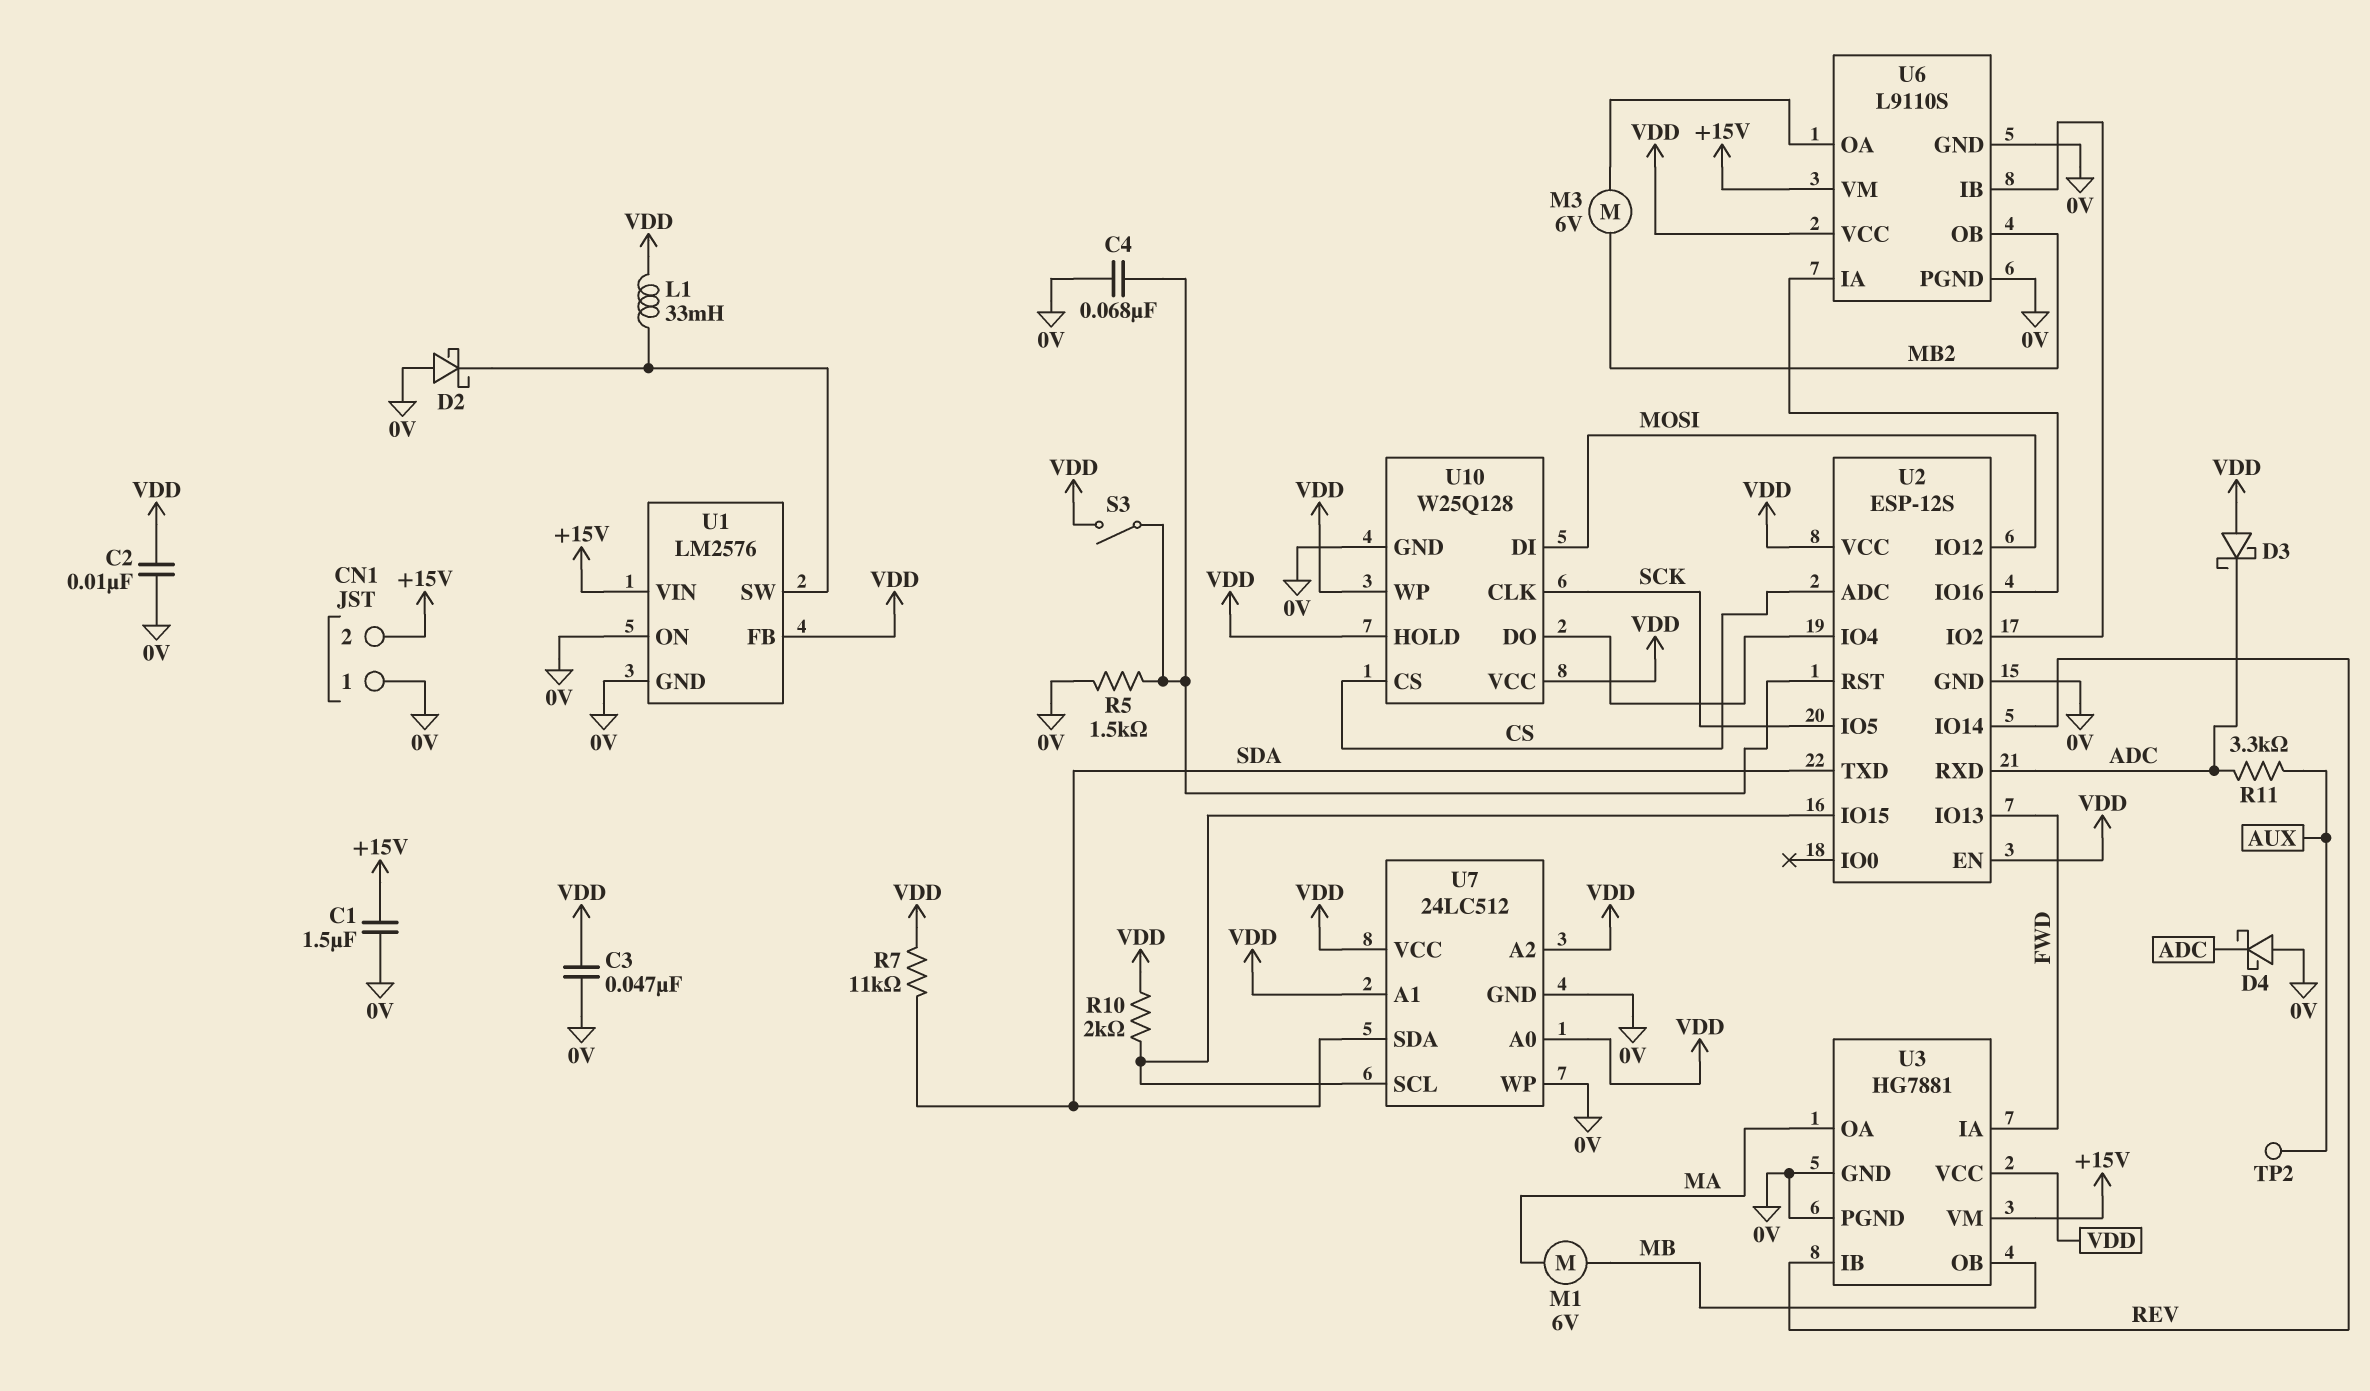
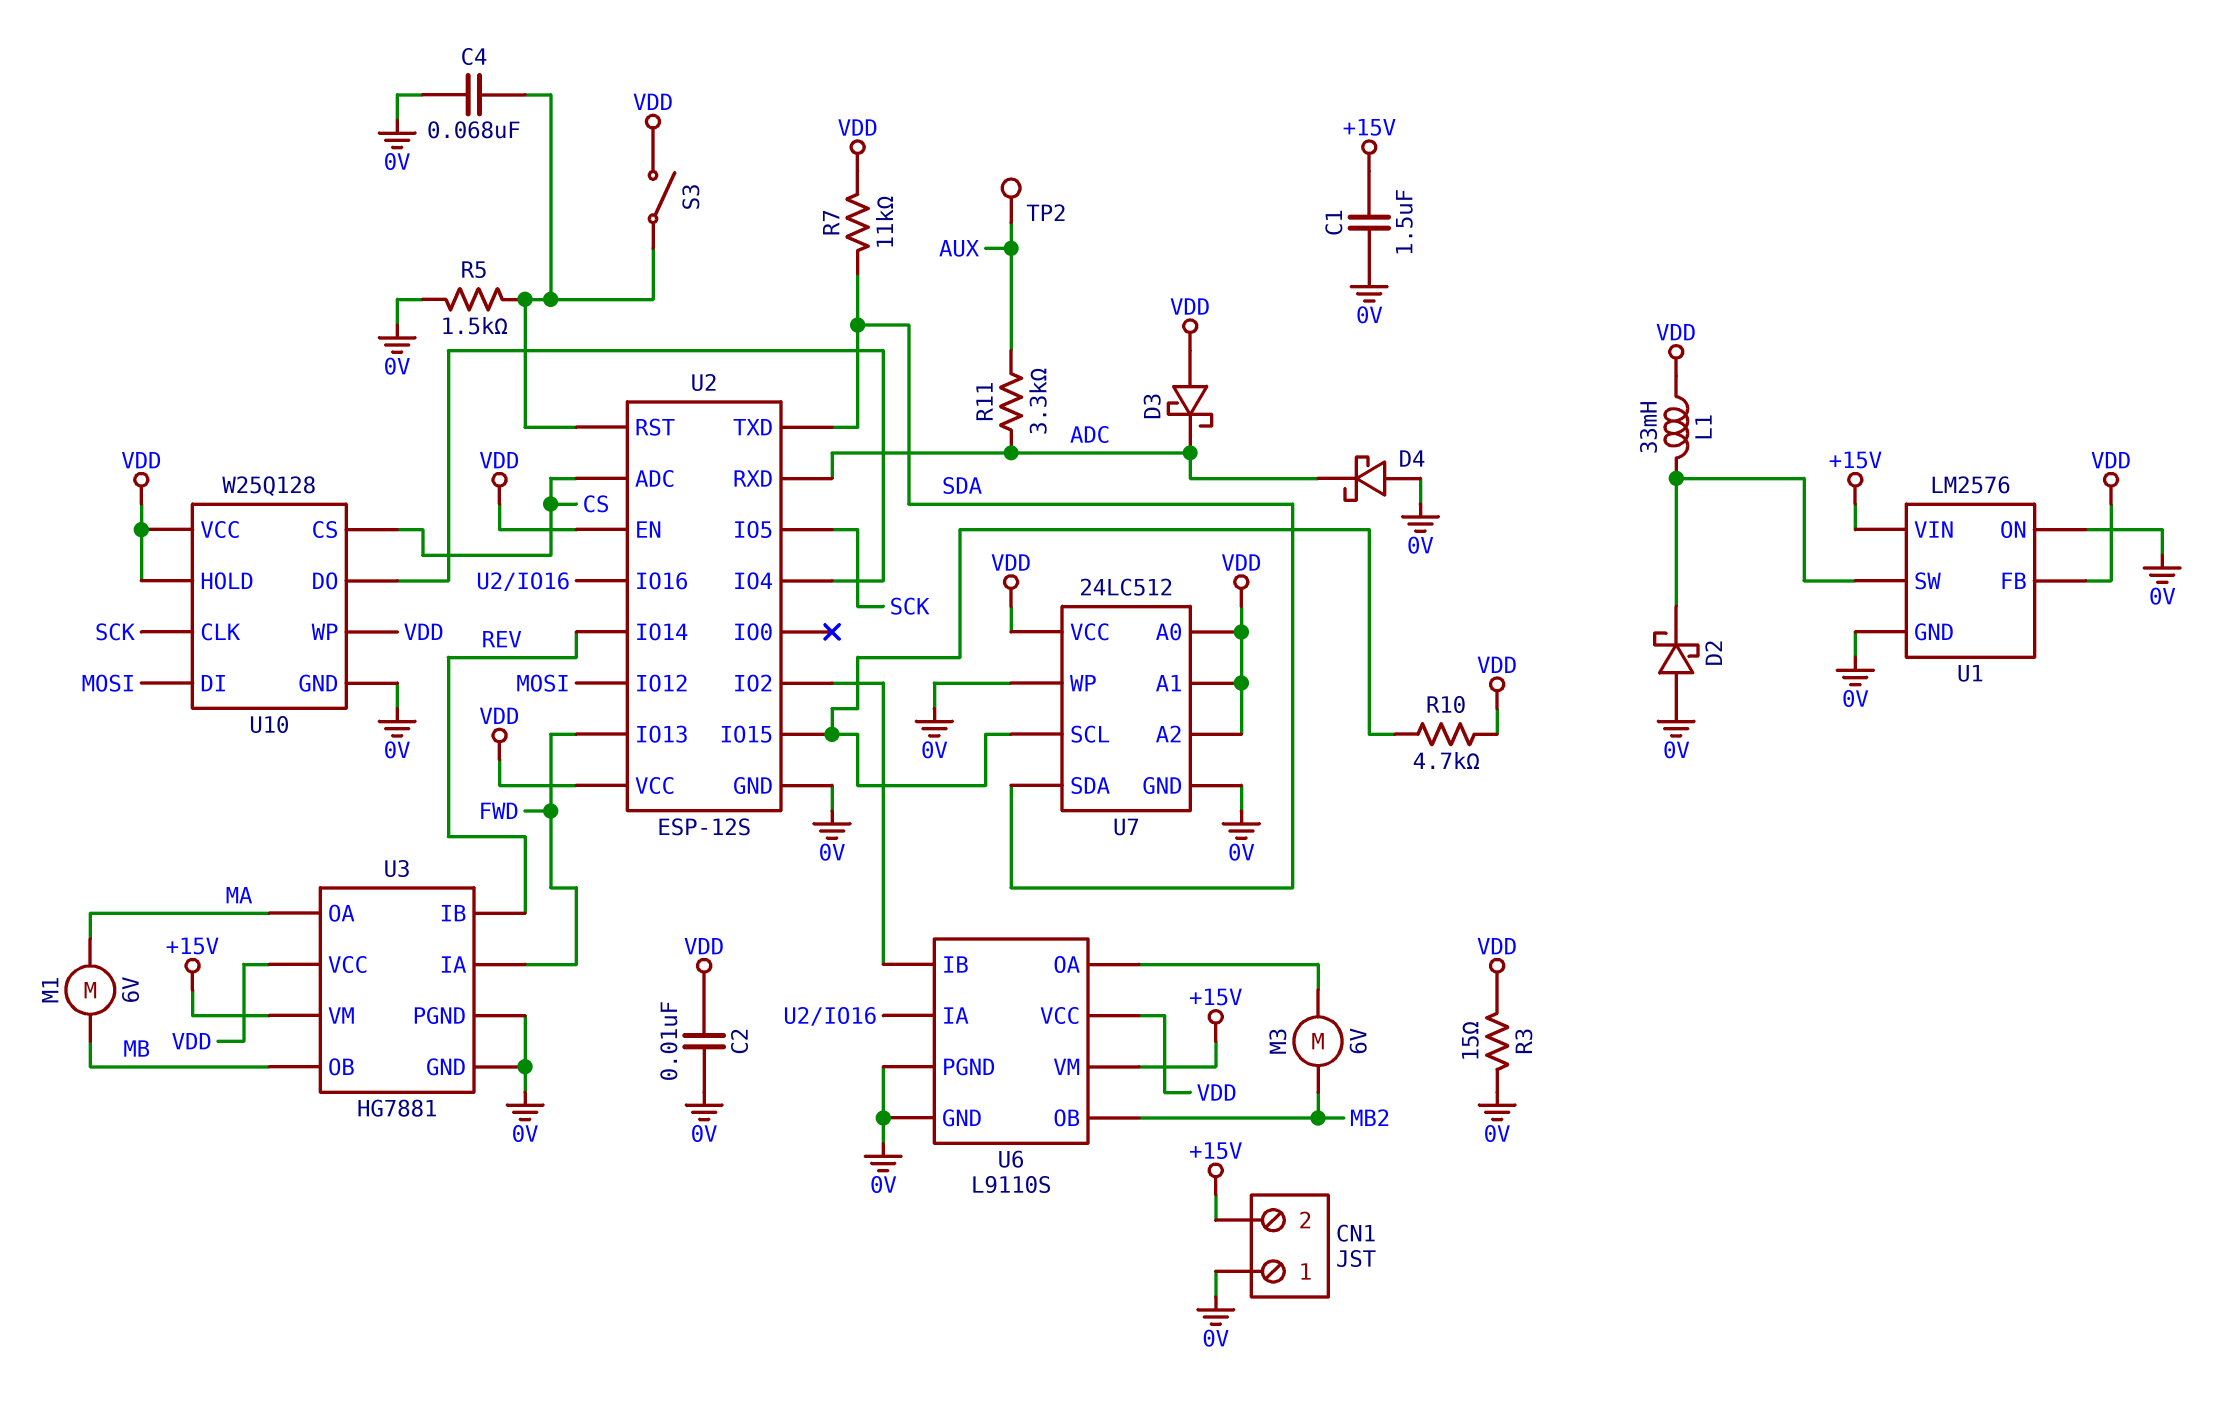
C3: 47nF (0V, VDD) -> none
R3: none -> 15 (0V, VDD)
R10: 2k (U2/IO15, VDD) -> 4.7k (U2/IO15, VDD)

